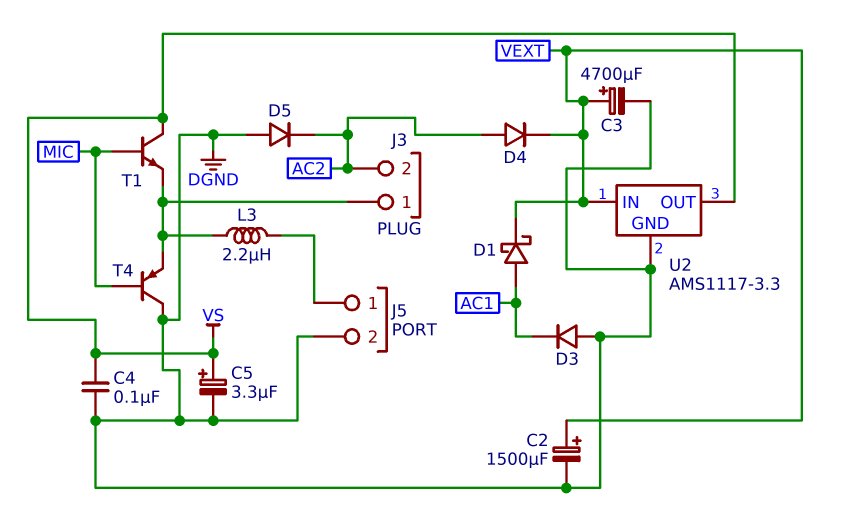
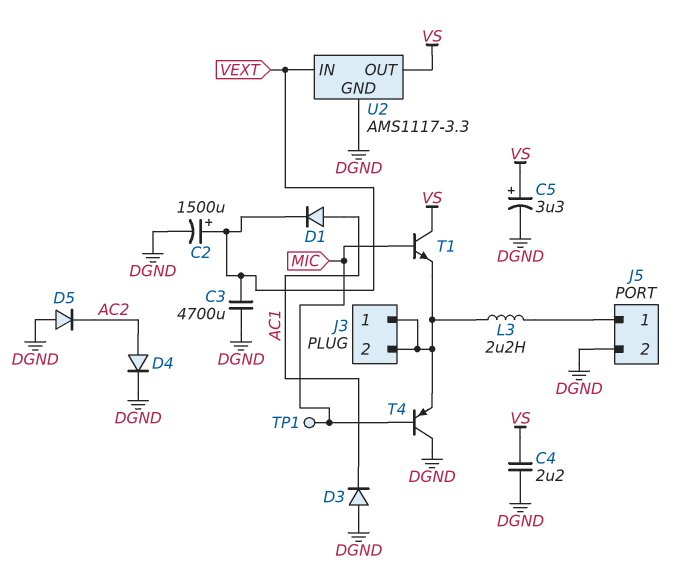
C3: 4700uF (plus VEXT, minus DGND) -> 4700uF (DGND, VEXT)
C4: 100nF (DGND, VS) -> 2.2uF (DGND, VS)
D1: schottky (A AC1, K VEXT) -> diode (A AC1, K VEXT)
D4: diode (A AC2, K VEXT) -> diode (A AC2, K DGND)
J3 pin 2: AC2 -> J3/1
TP1: none -> test point (MIC)

